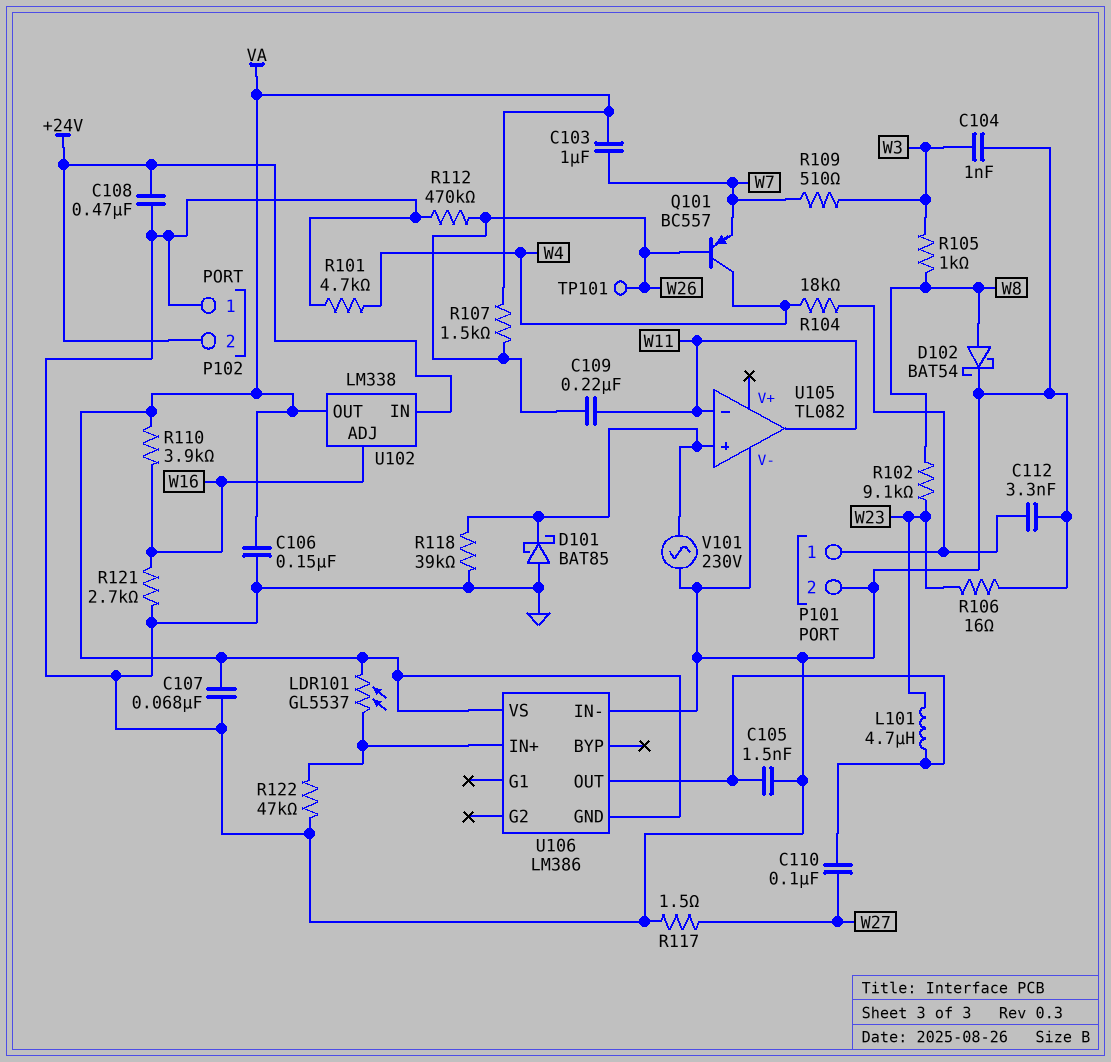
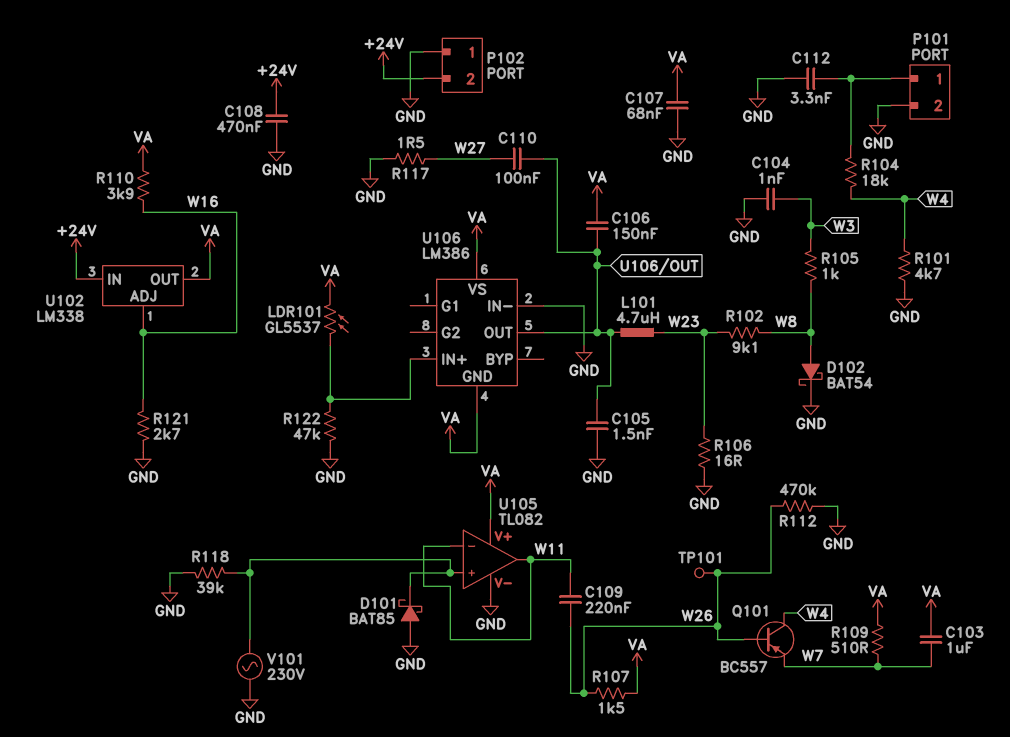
C106: 150nF (GND, VA) -> 150nF (U106/OUT, VA)
R109: 510 (W3, W7) -> 510 (VA, W7)
U105 pin V+: none -> VA

